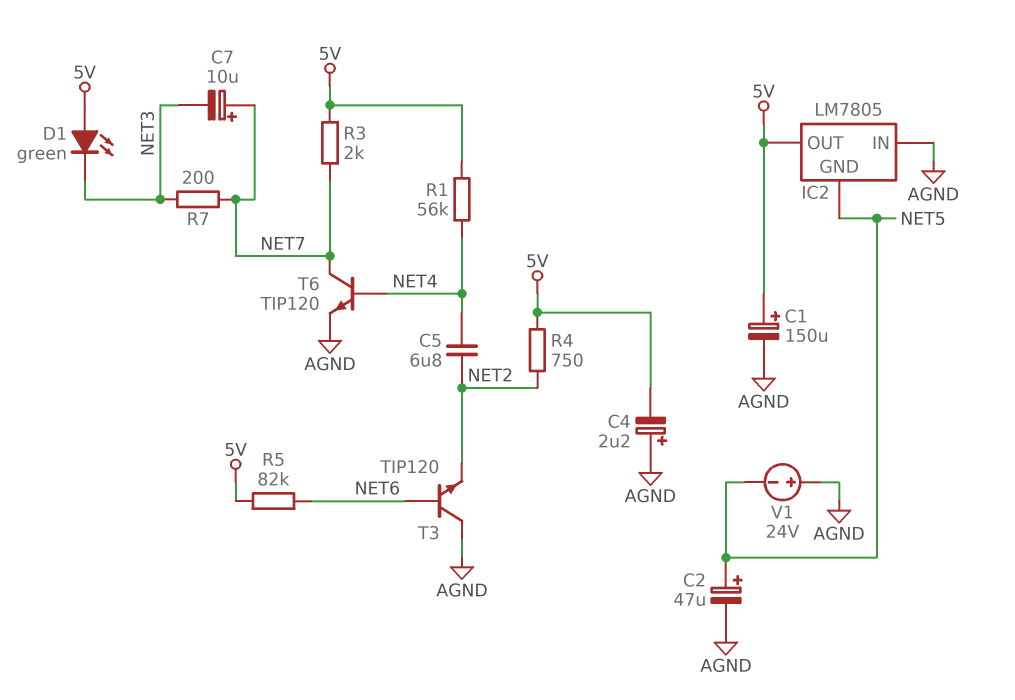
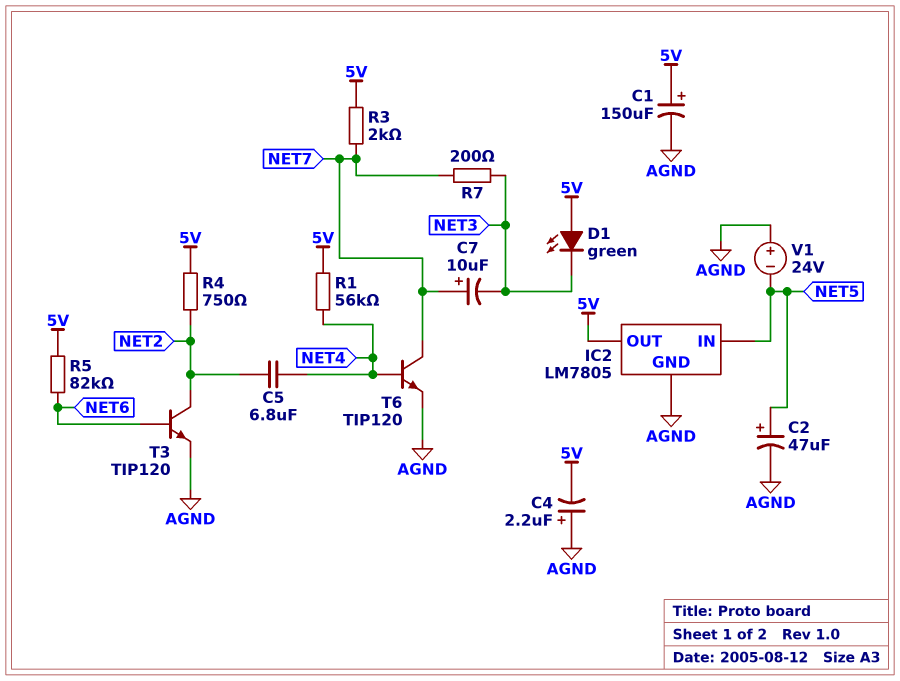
IC2 pin GND: NET5 -> AGND
IC2 pin IN: AGND -> NET5
T3: NPN TIP120 (B NET6, C AGND, E NET2) -> NPN TIP120 (B NET6, C NET2, E AGND)

